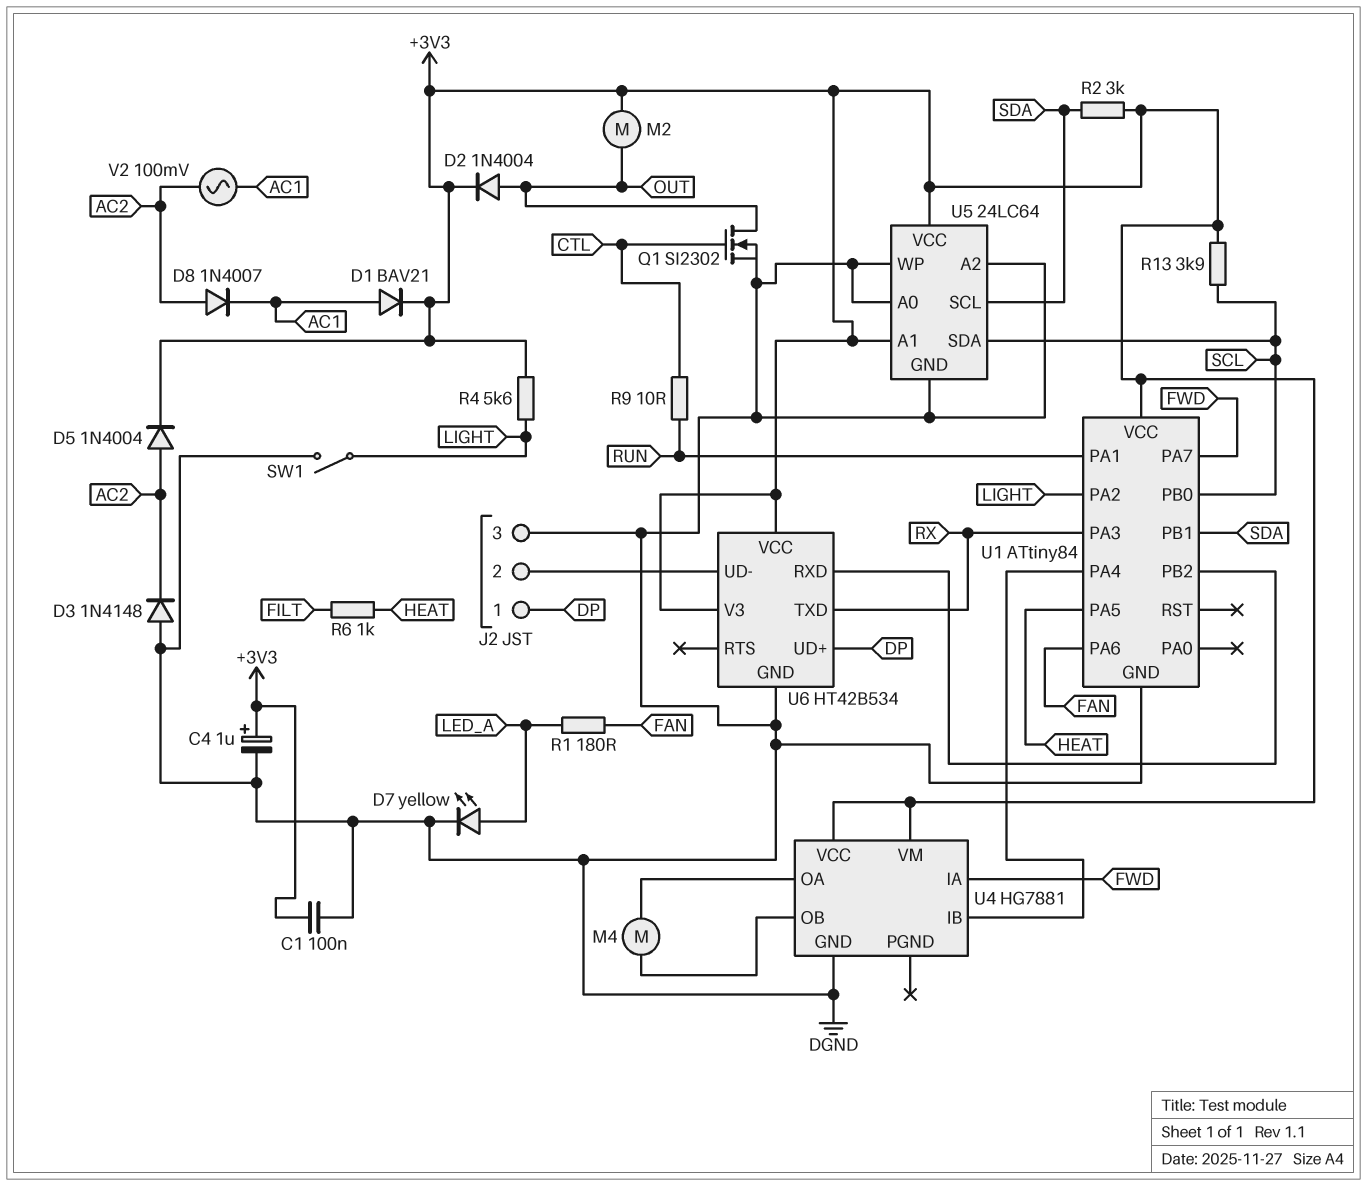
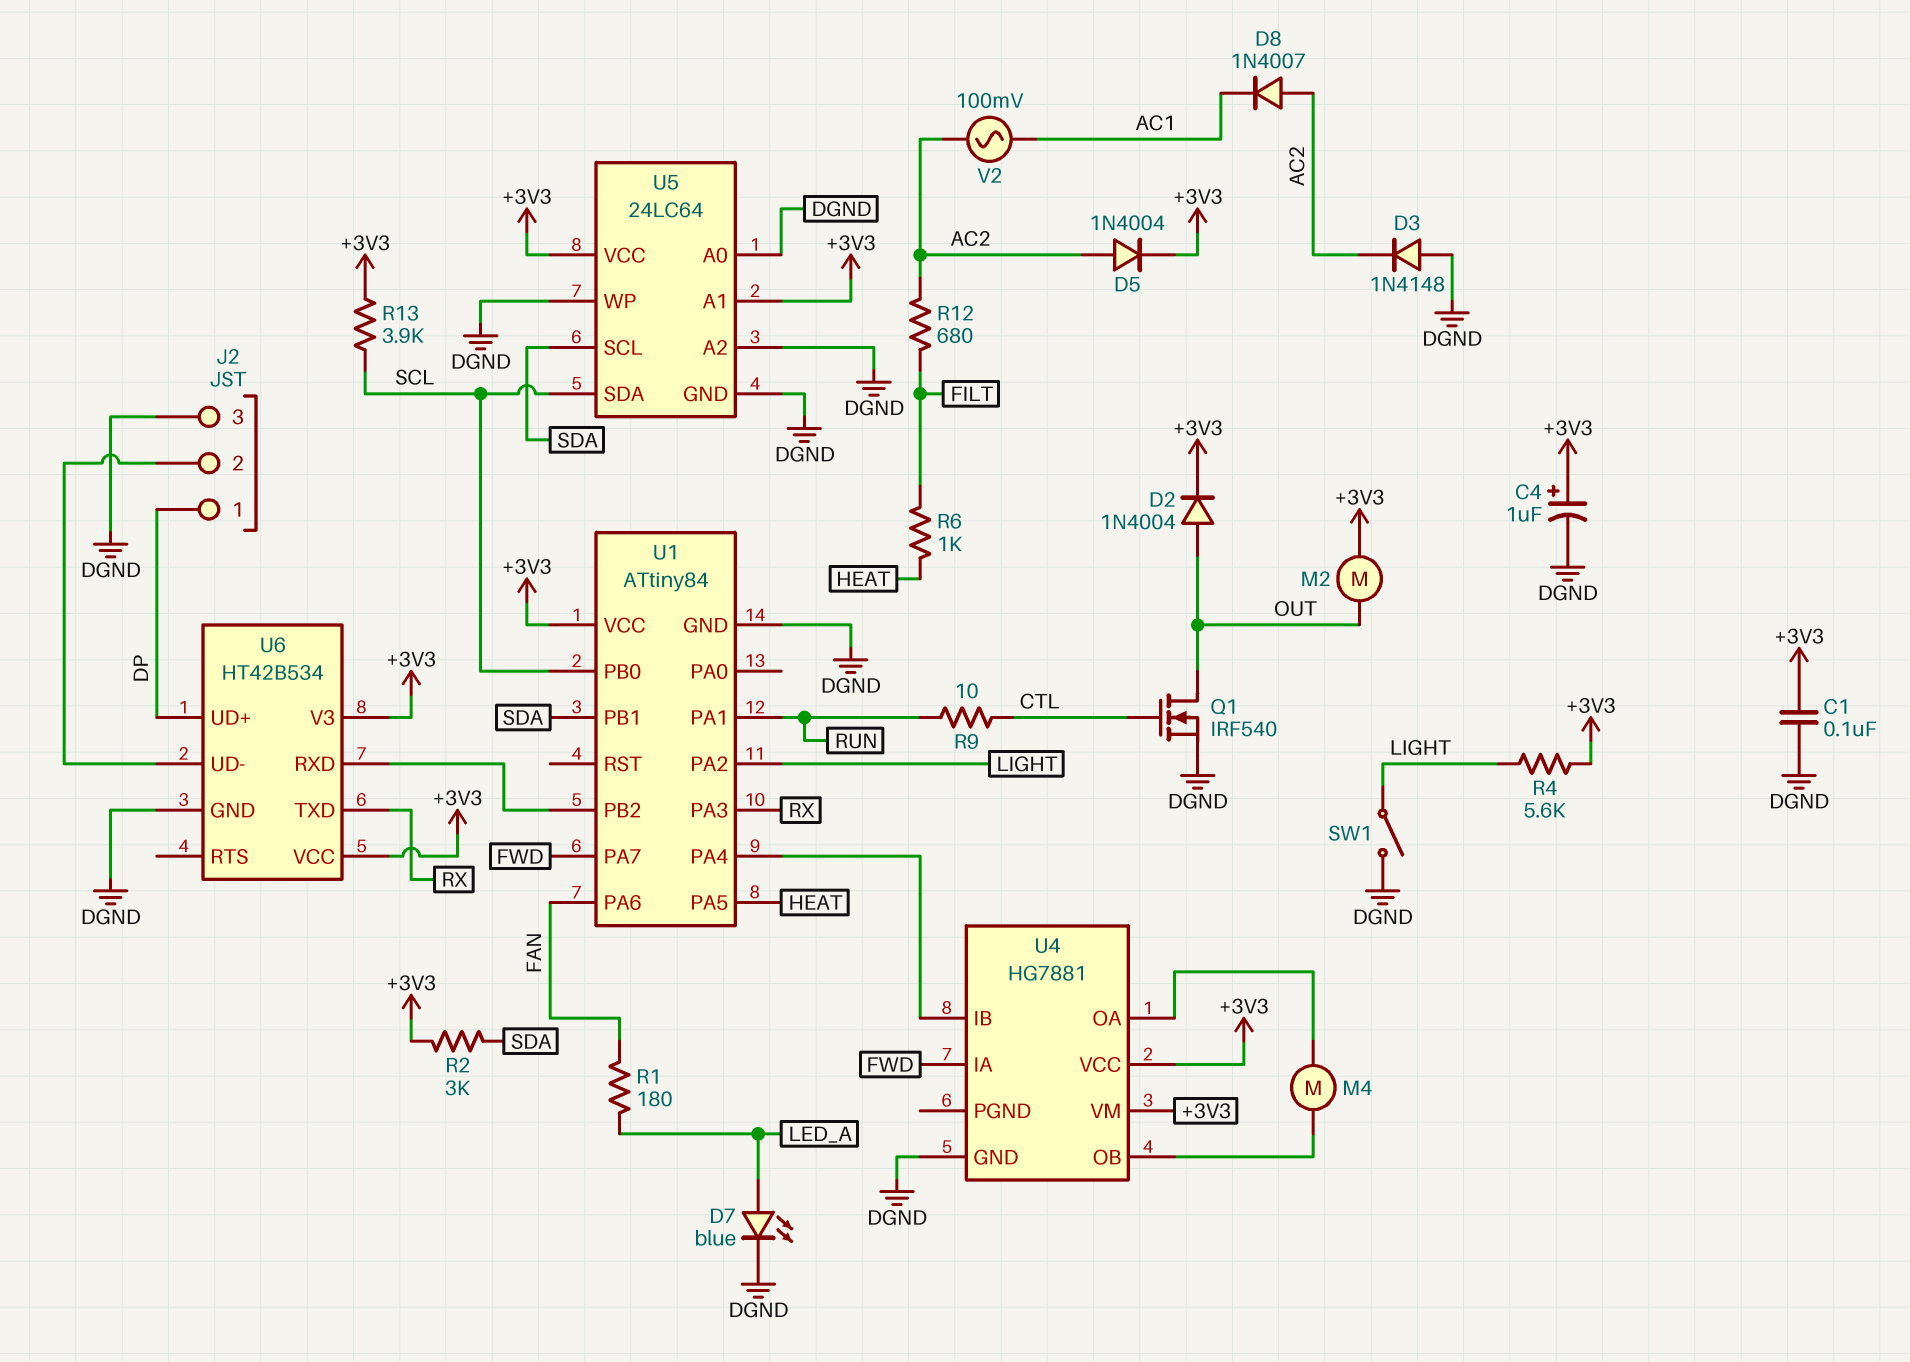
D1: diode BAV21 (A AC1, K +3V3) -> none
D7: LED yellow (A LED_A, K DGND) -> LED blue (A LED_A, K DGND)
Q1: NMOS SI2302 (G CTL, D OUT, S DGND) -> NMOS IRF540 (G CTL, D OUT, S DGND)
R12: none -> 680 (AC2, FILT)

